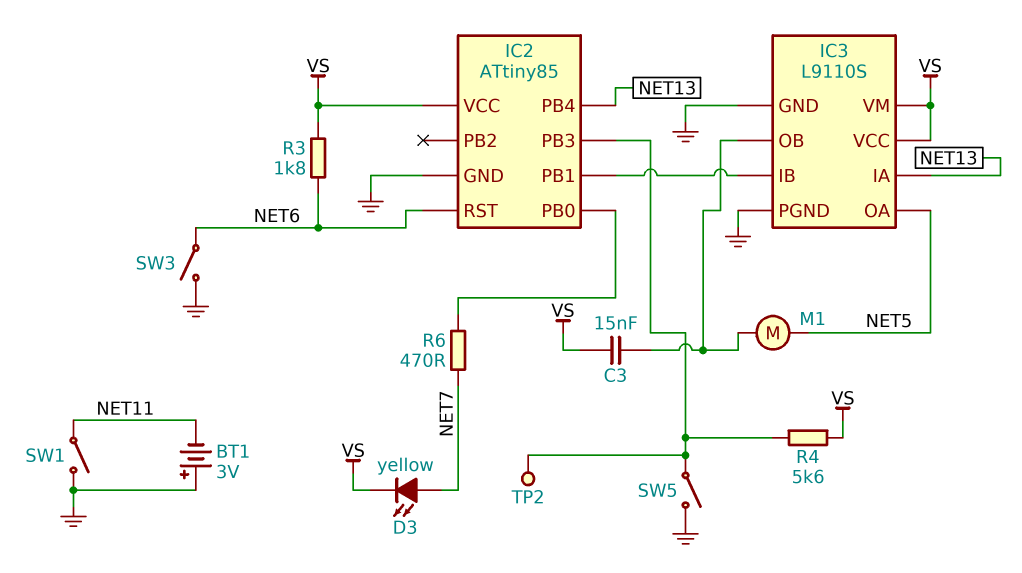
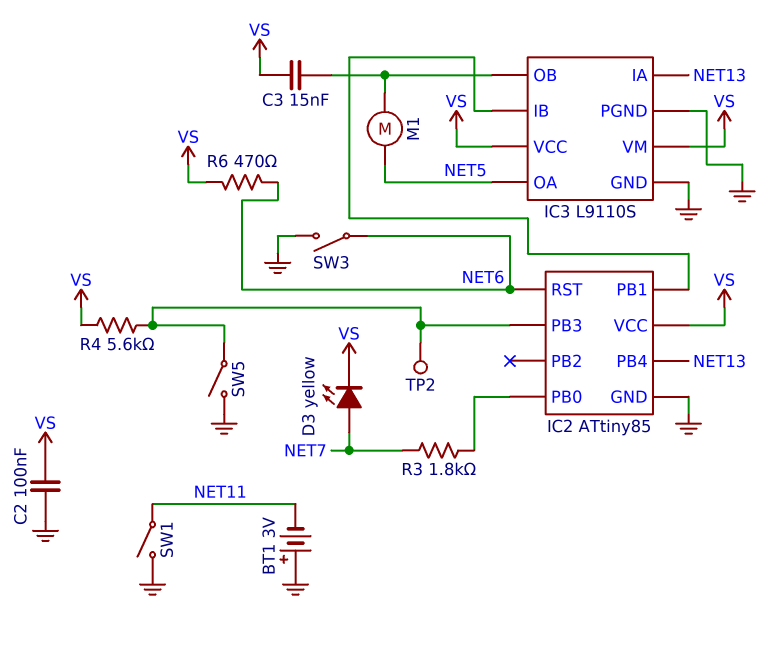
C2: none -> 100nF (GND, VS)
R3: 1.8k (NET6, VS) -> 1.8k (IC2/PB0, NET7)
R6: 470 (IC2/PB0, NET7) -> 470 (NET6, VS)

